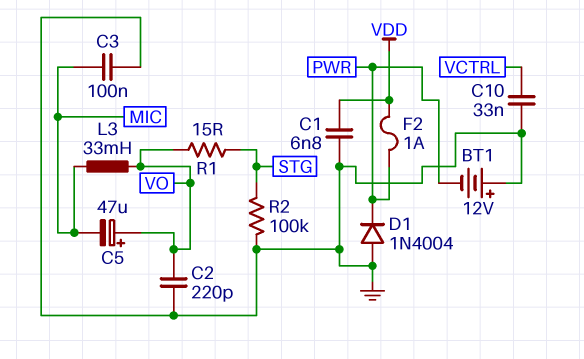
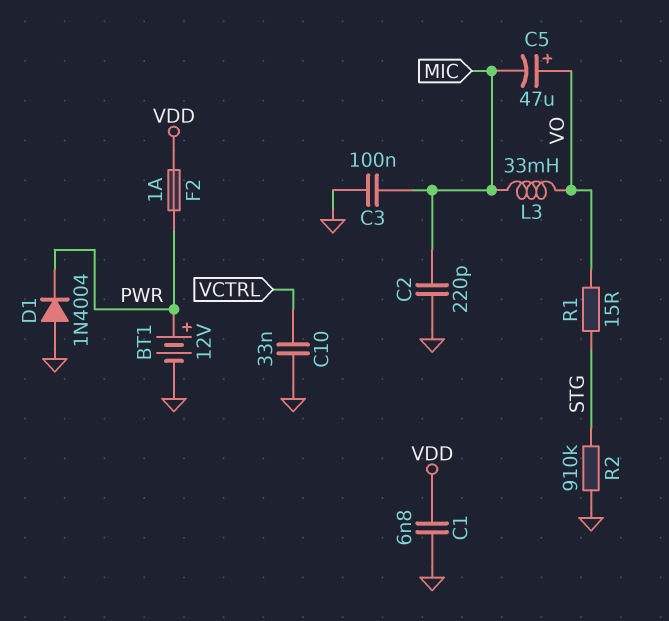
BT1: 12V (plus GND, minus PWR) -> 12V (plus PWR, minus GND)
C2: 220pF (GND, VO) -> 220pF (GND, MIC)
R2: 100k (GND, STG) -> 910k (GND, STG)

